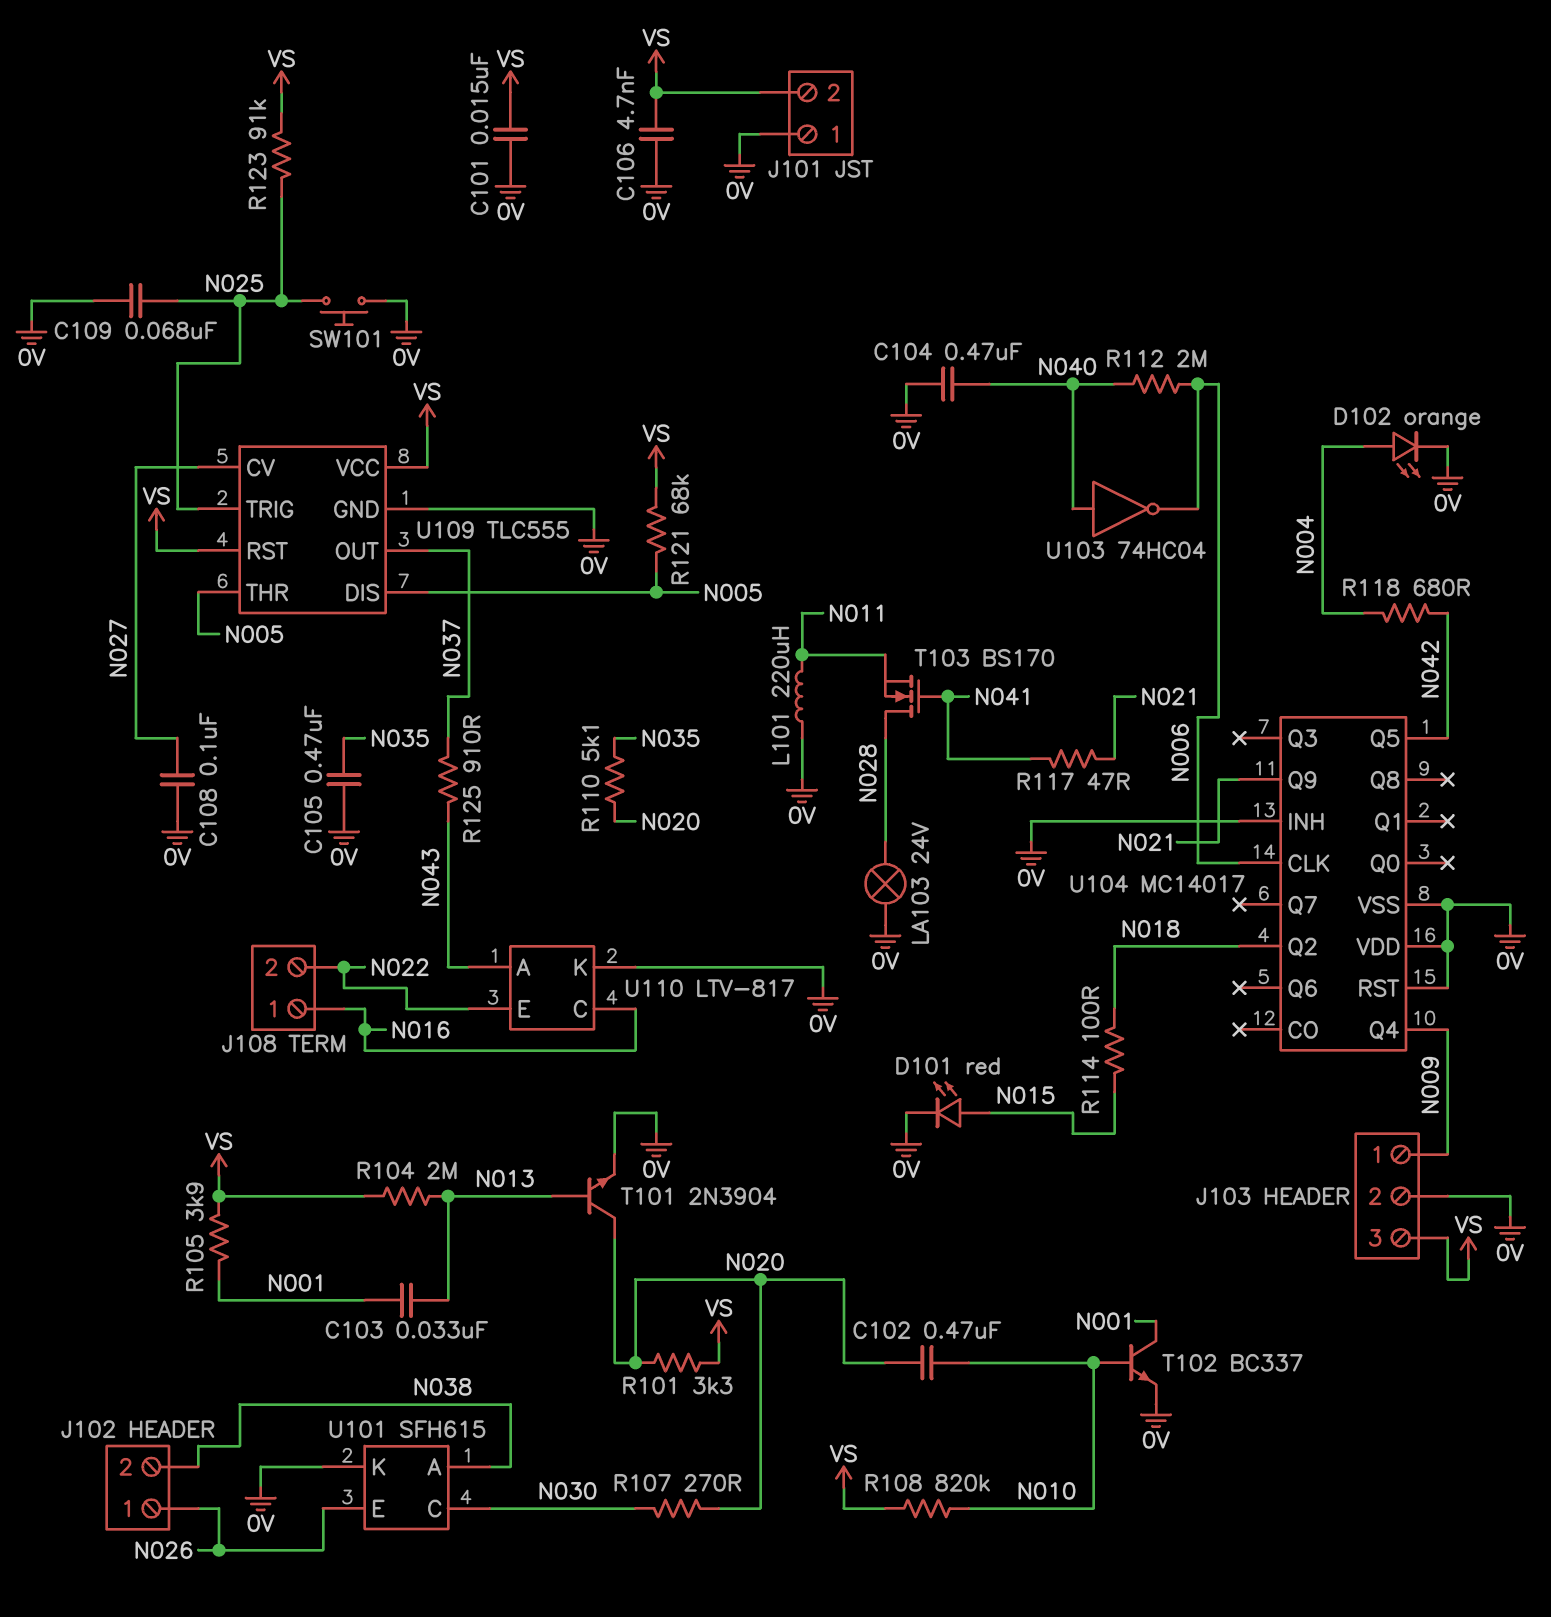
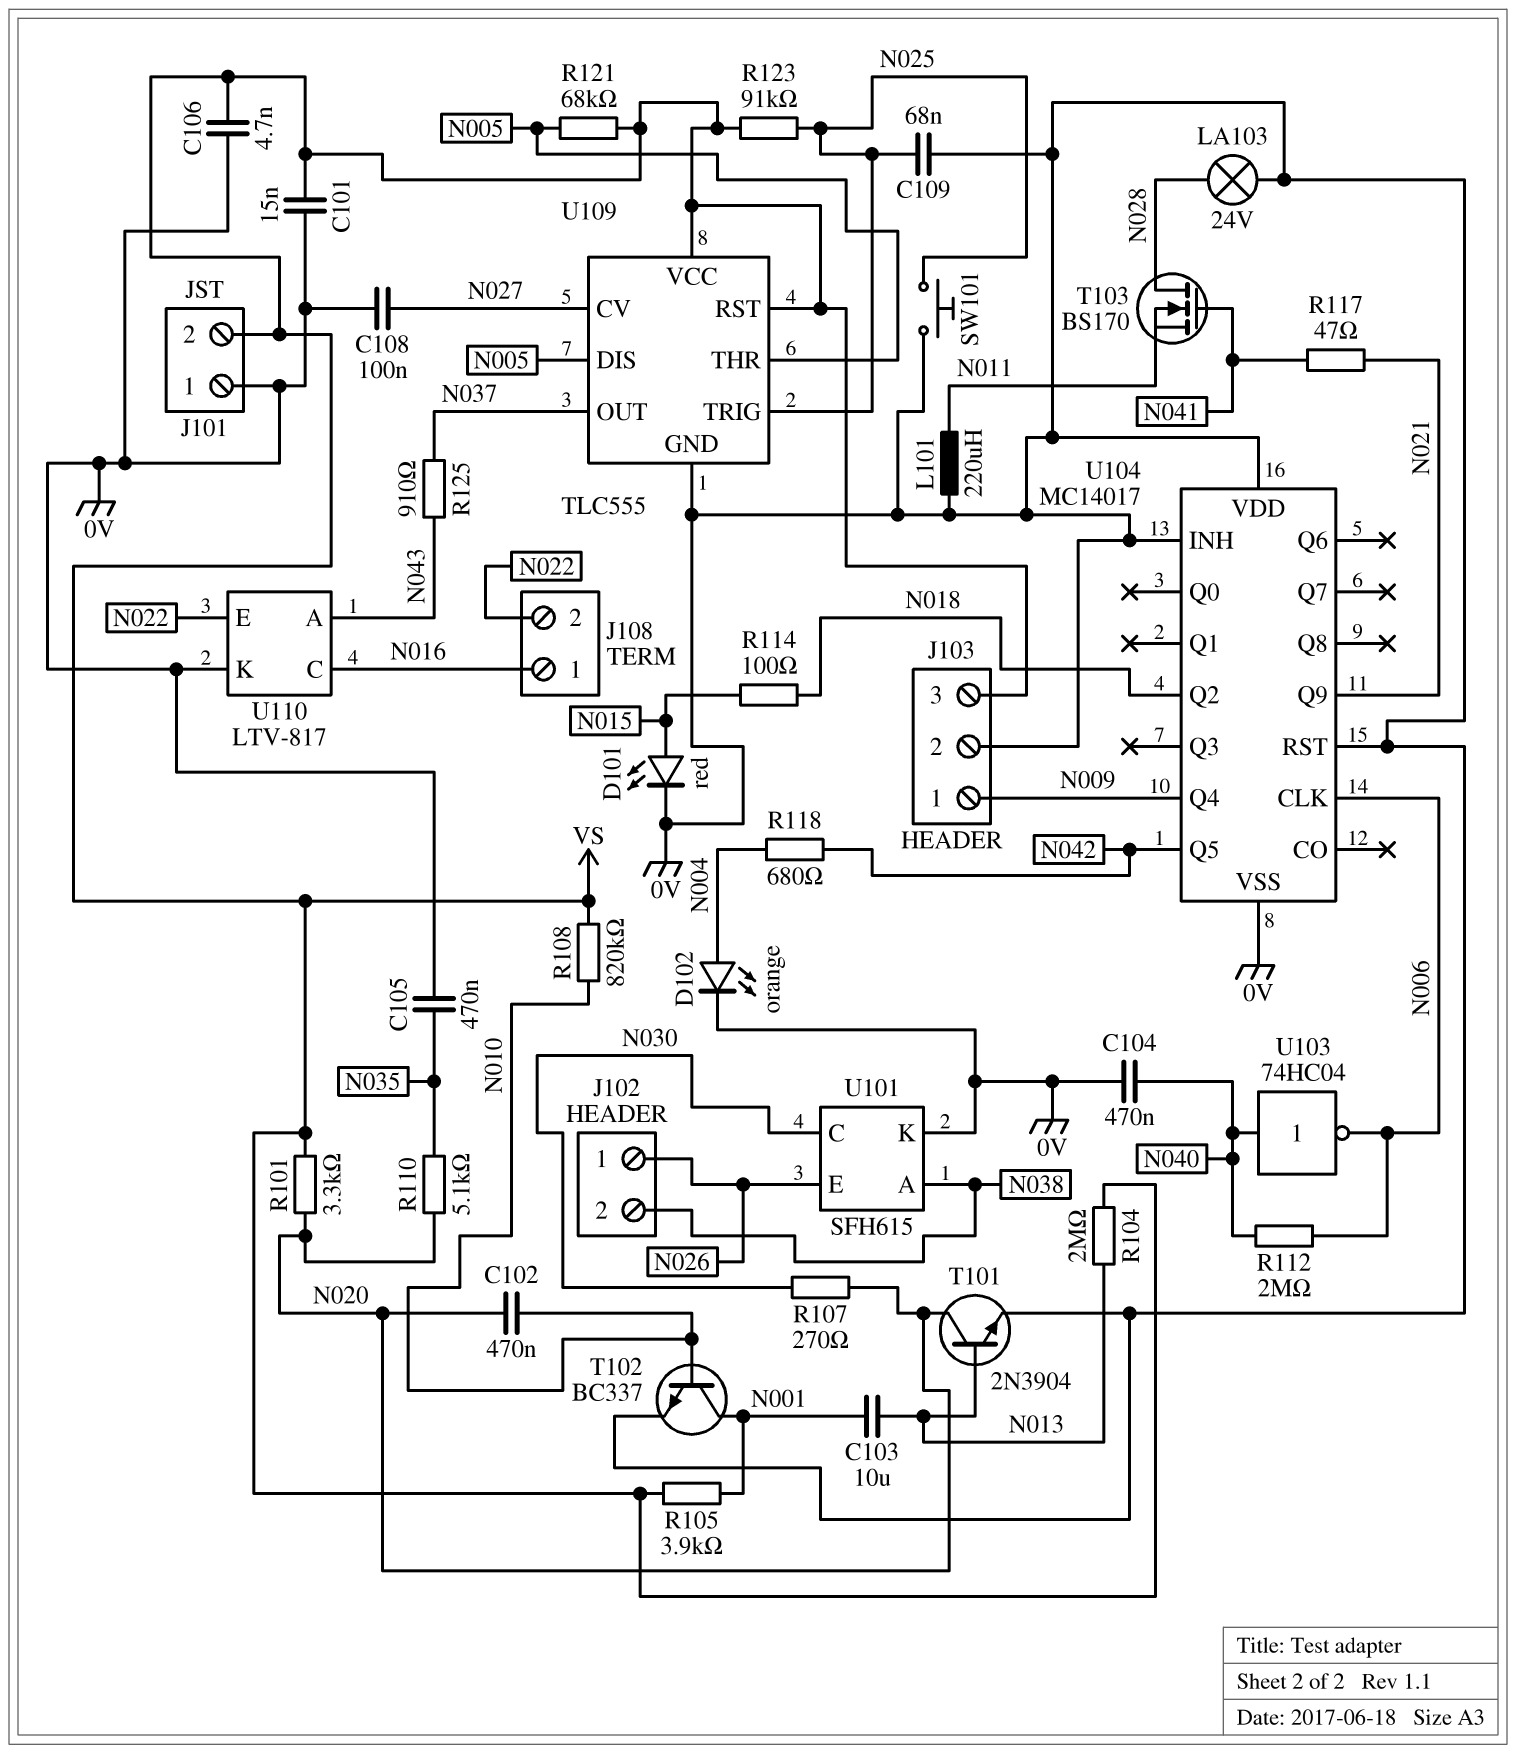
C103: 33nF (N001, N013) -> 10uF (N001, N013)

